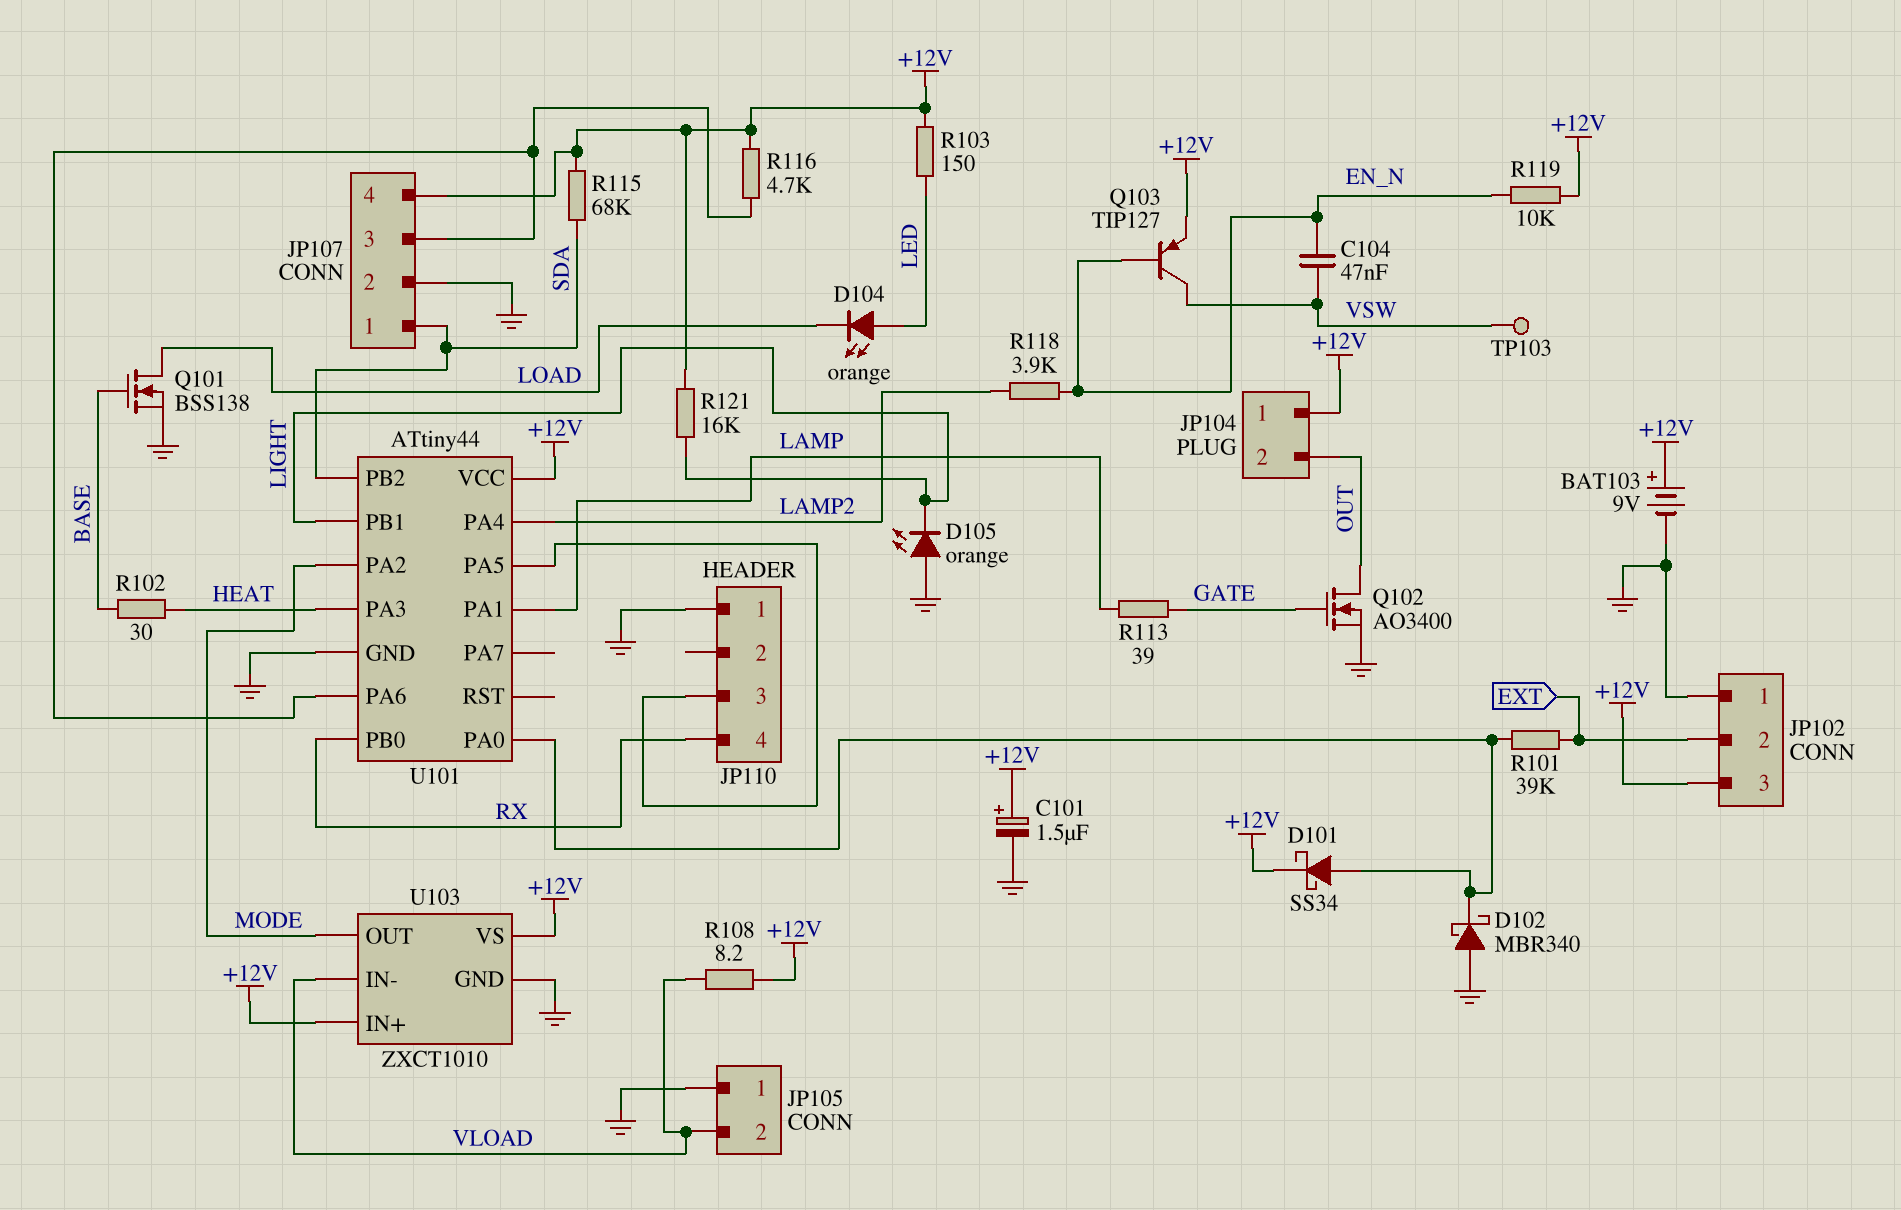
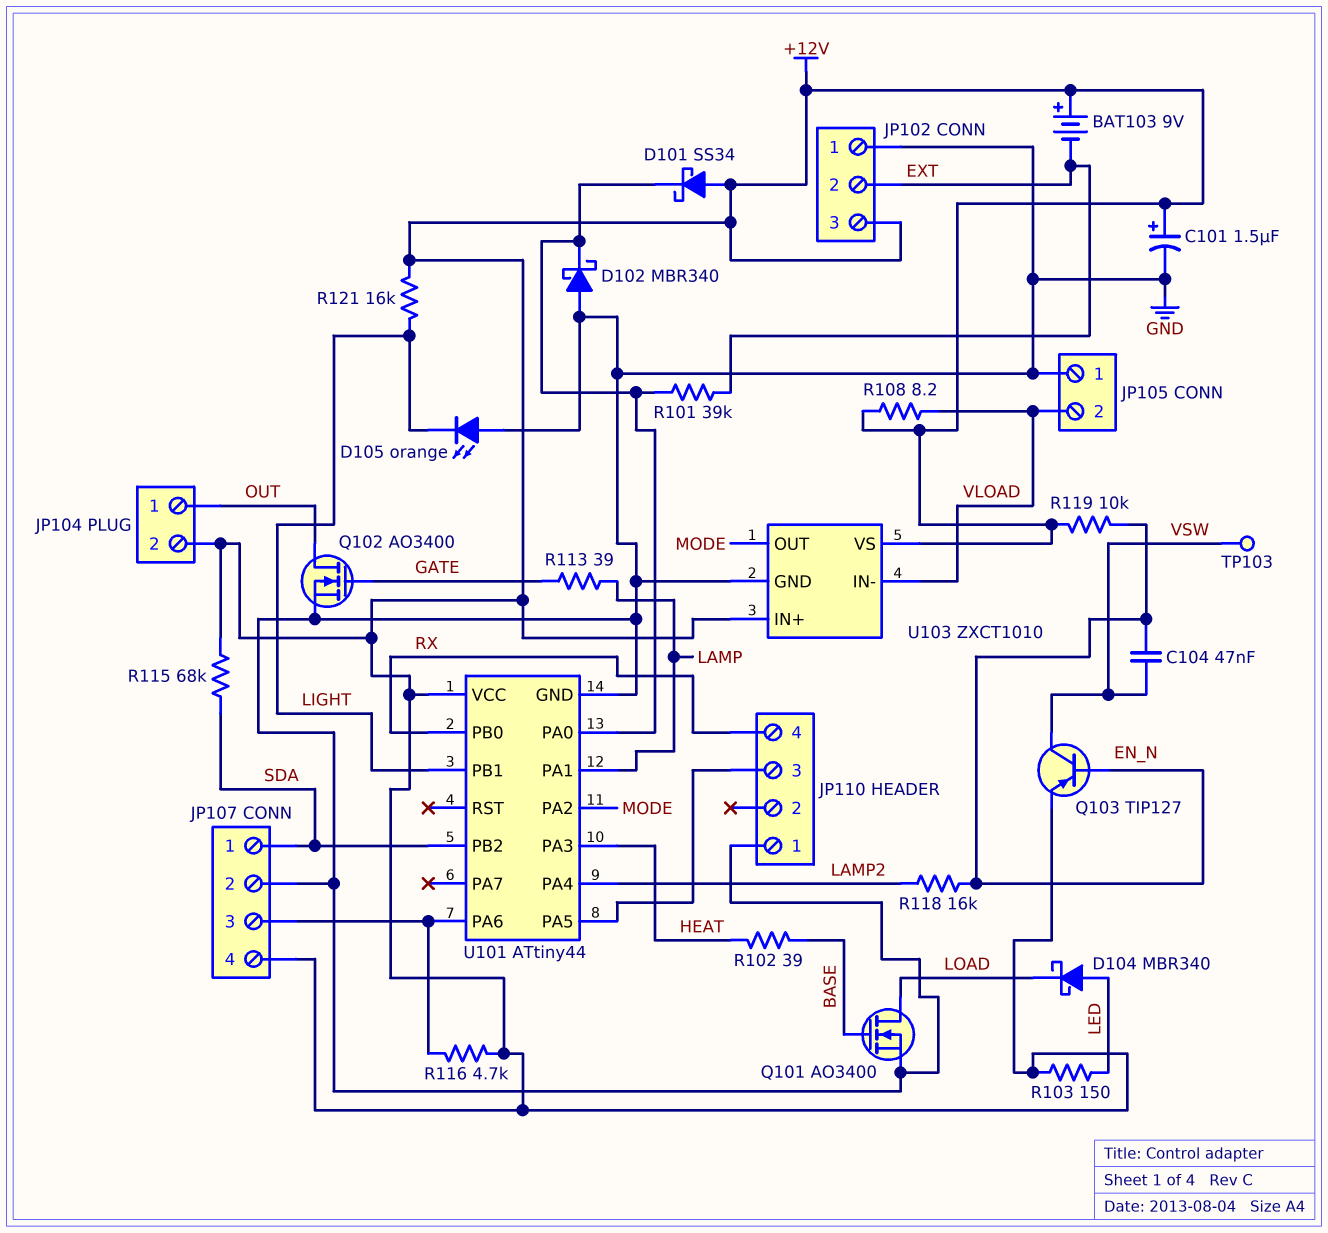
BAT103: 9V (plus +12V, minus GND) -> 9V (plus +12V, minus EXT)
D101: schottky SS34 (A U101/PA0, K +12V) -> schottky SS34 (A +12V, K U101/PA0)
D104: LED orange (A LED, K LOAD) -> schottky MBR340 (A LED, K LOAD)
JP104 pin 1: +12V -> OUT
JP104 pin 2: OUT -> +12V
Q101: NMOS BSS138 (G BASE, D LOAD, S GND) -> NMOS AO3400 (G BASE, D LOAD, S GND)
R102: 30 (BASE, HEAT) -> 39 (BASE, HEAT)
R118: 3.9k (EN_N, LAMP2) -> 16k (EN_N, LAMP2)

